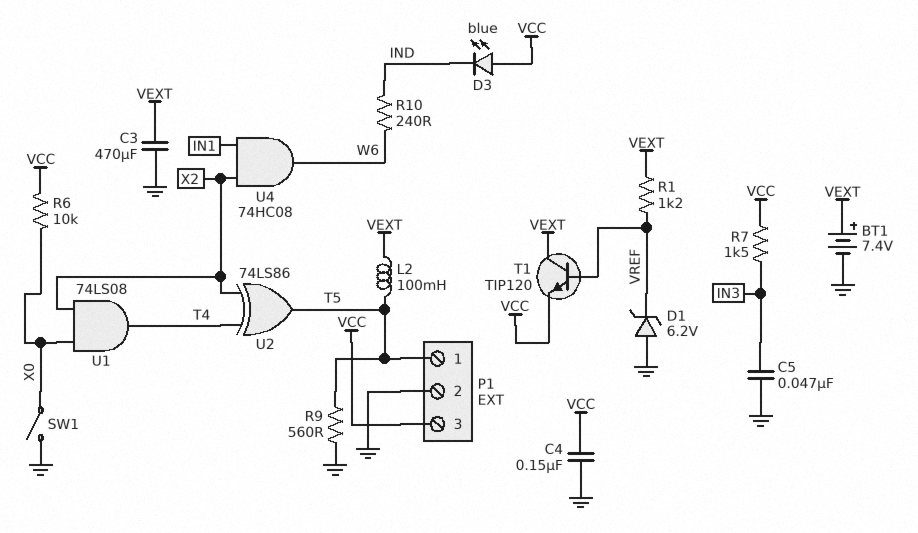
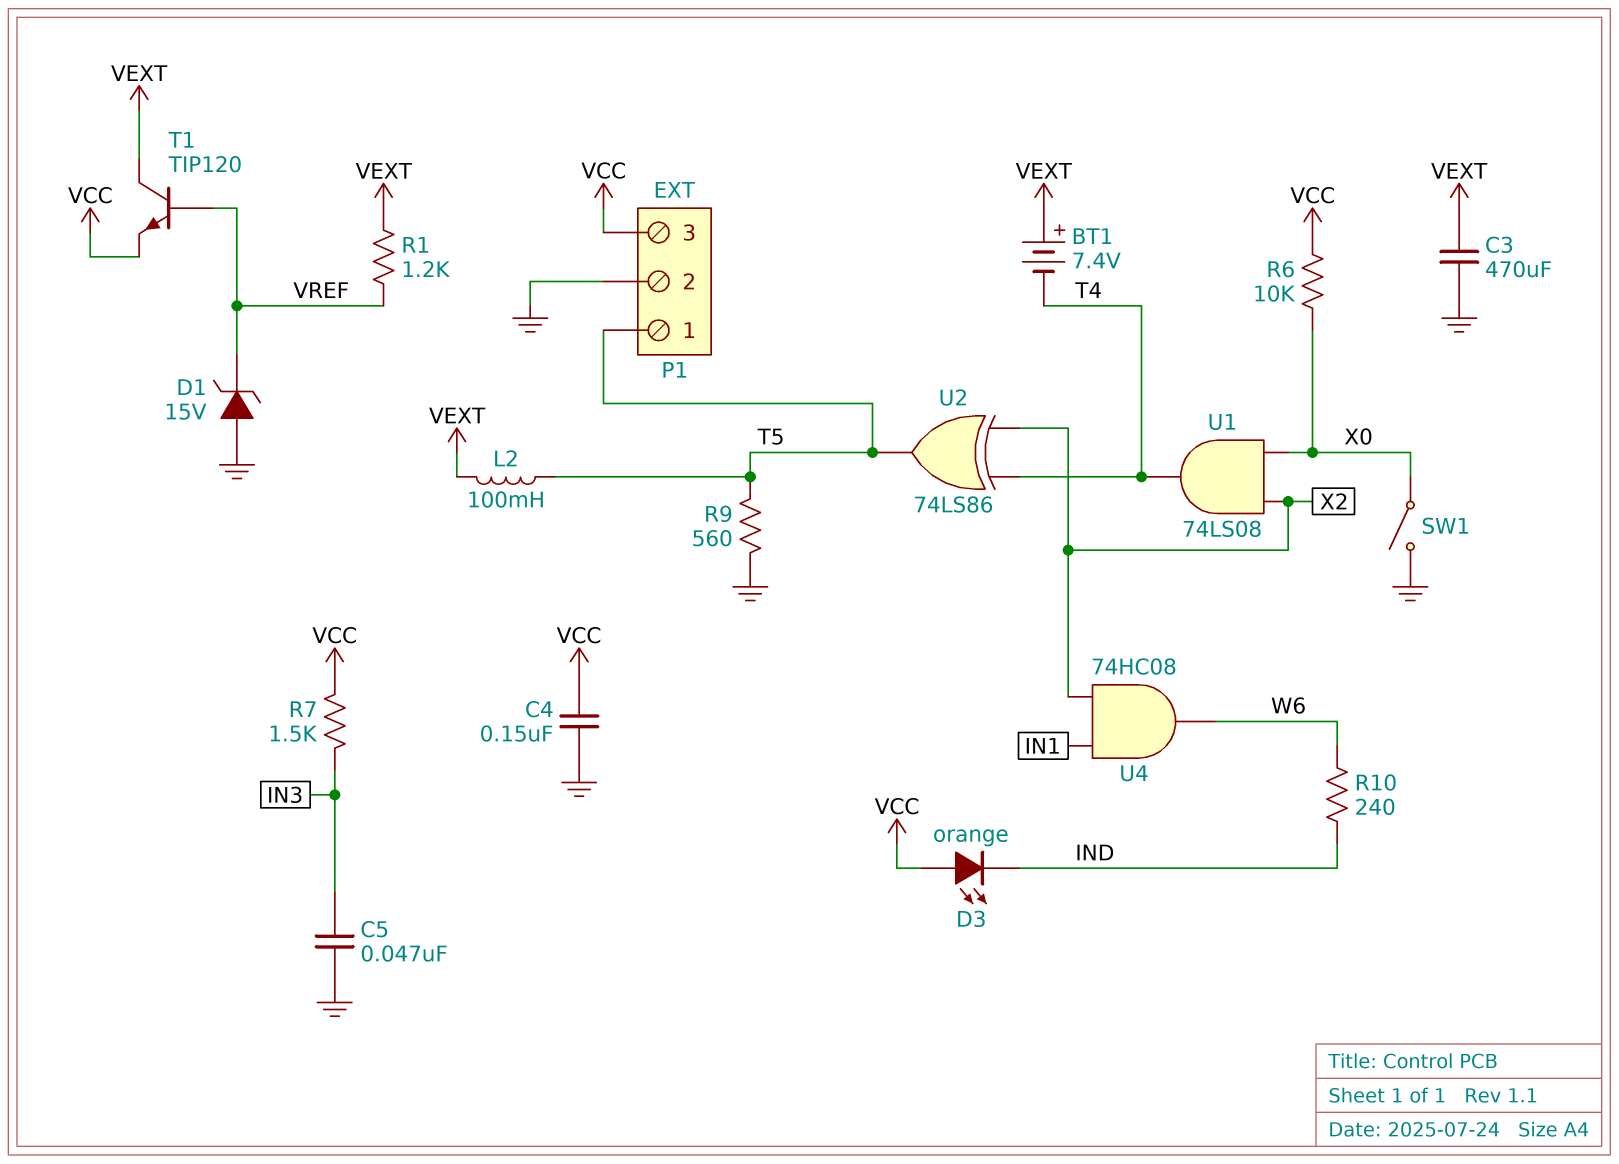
BT1: 7.4V (plus VEXT, minus GND) -> 7.4V (plus VEXT, minus T4)
D1: zener 6.2V (A GND, K VREF) -> zener 15V (A GND, K VREF)
D3: LED blue (A VCC, K IND) -> LED orange (A VCC, K IND)

